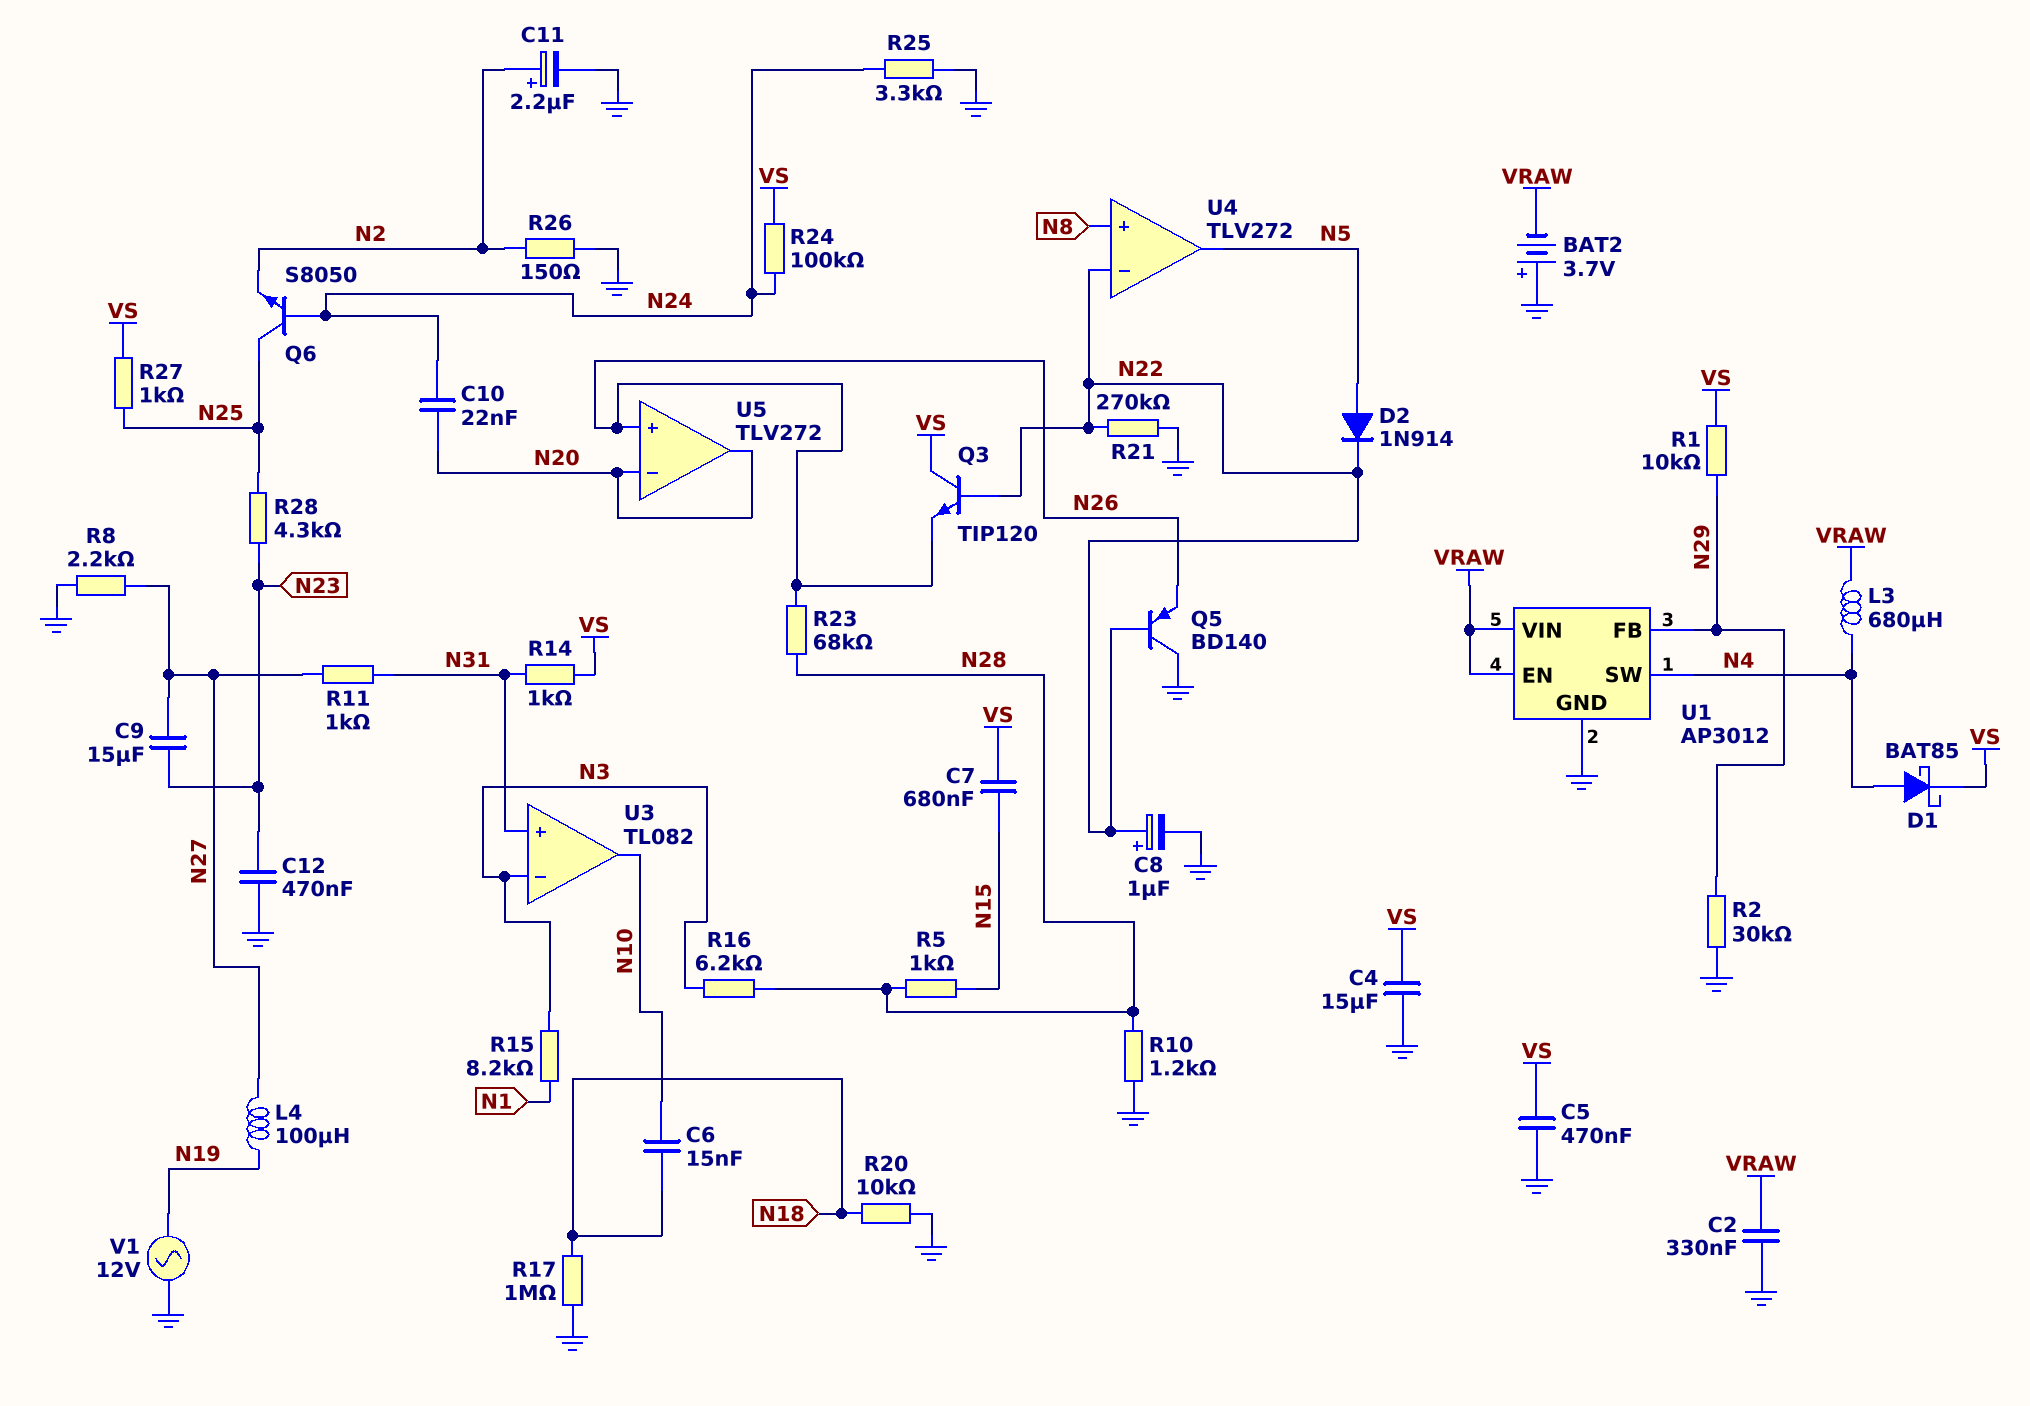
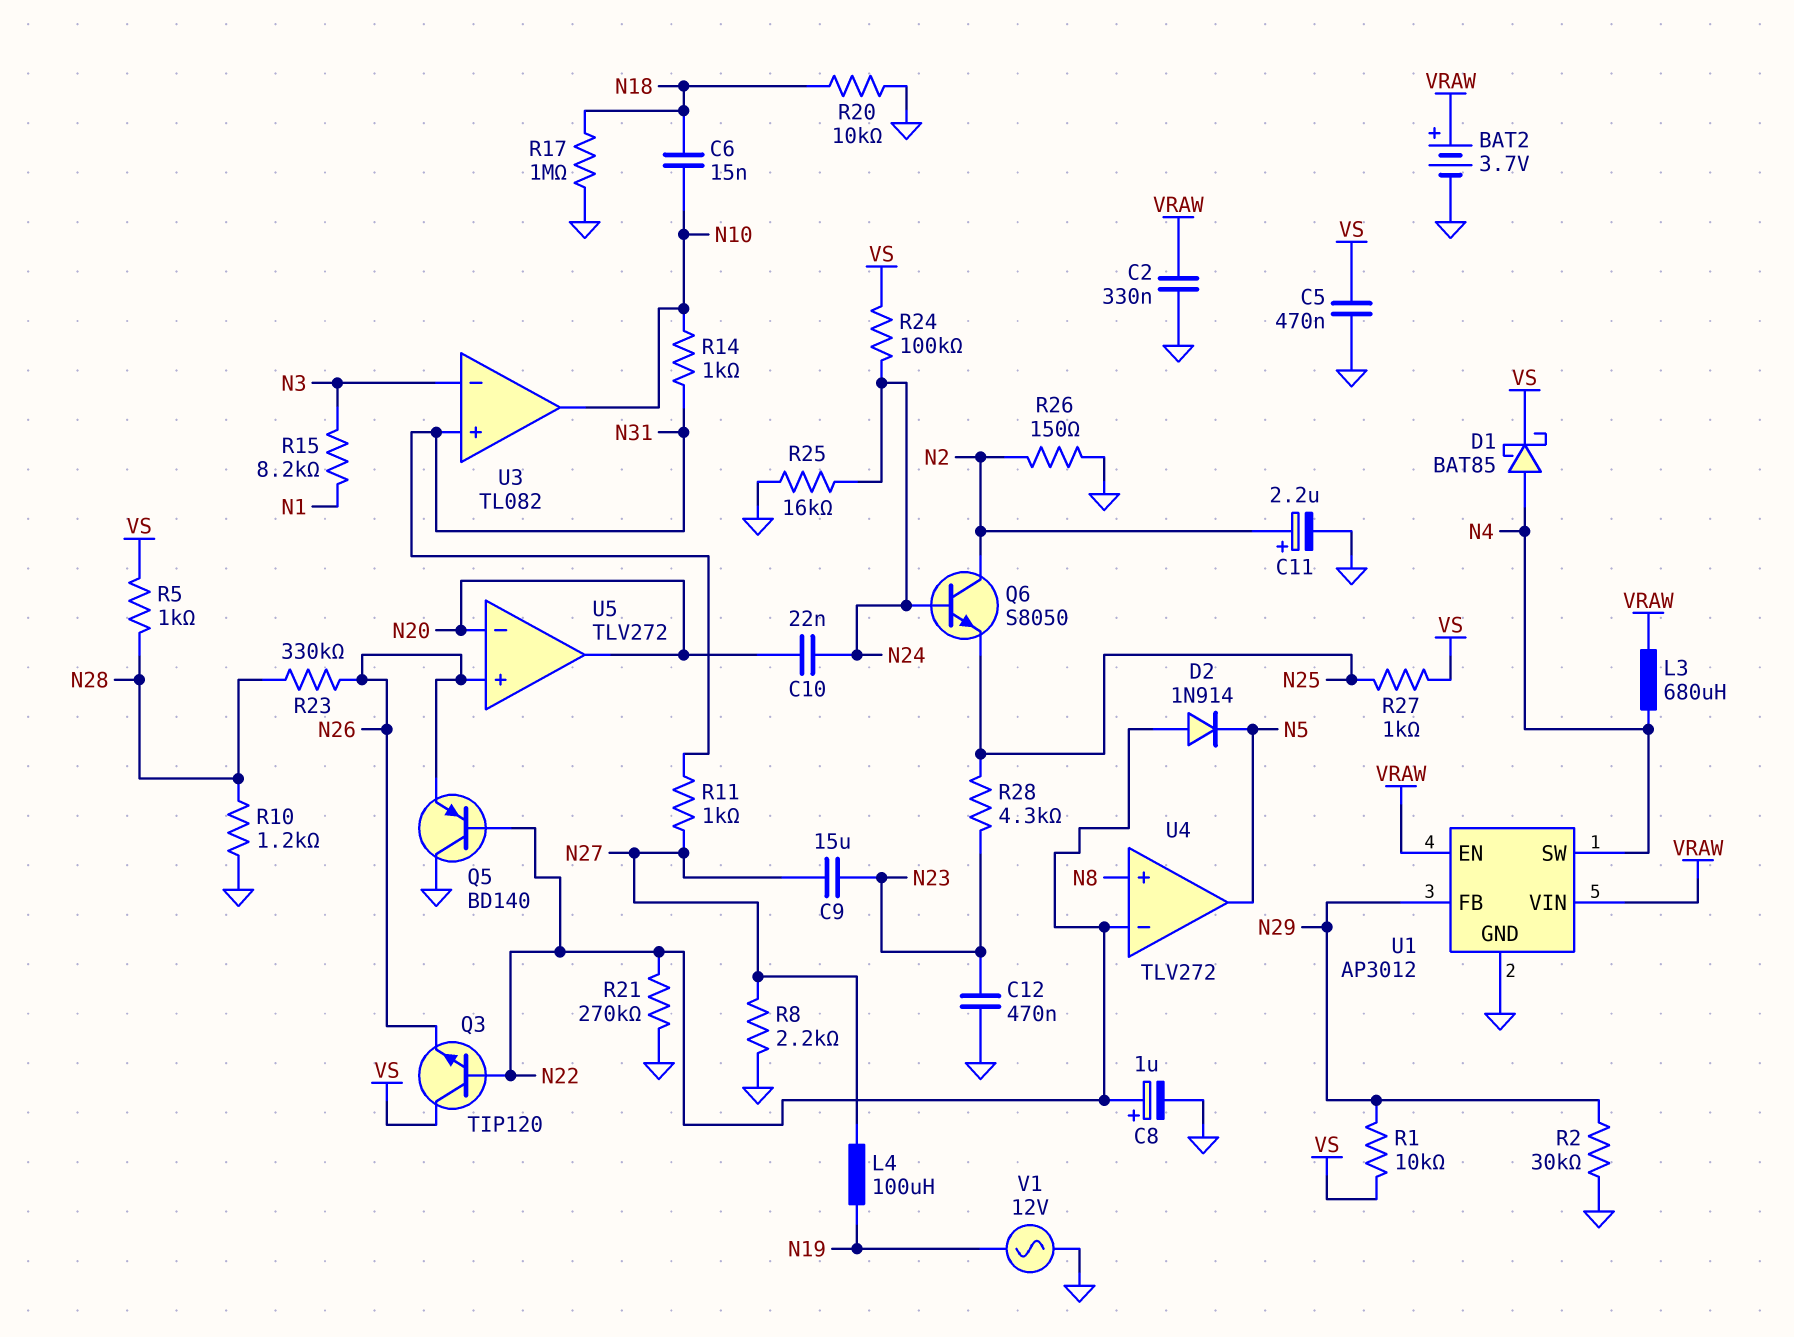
BAT2: 3.7V (plus GND, minus VRAW) -> 3.7V (plus VRAW, minus GND)
C4: 15uF (GND, VS) -> none
C7: 680nF (N15, VS) -> none
D2: diode 1N914 (A N5, K N22) -> diode 1N914 (A N22, K N5)
Q6: NPN S8050 (B N24, C N25, E N2) -> NPN S8050 (B N24, C N2, E N25)
R5: 1k (N15, N28) -> 1k (N28, VS)
R14: 1k (N31, VS) -> 1k (N10, N31)
R16: 6.2k (N3, N28) -> none
R23: 68k (N26, N28) -> 330k (N26, N28)
R25: 3.3k (GND, N24) -> 16k (GND, N24)

